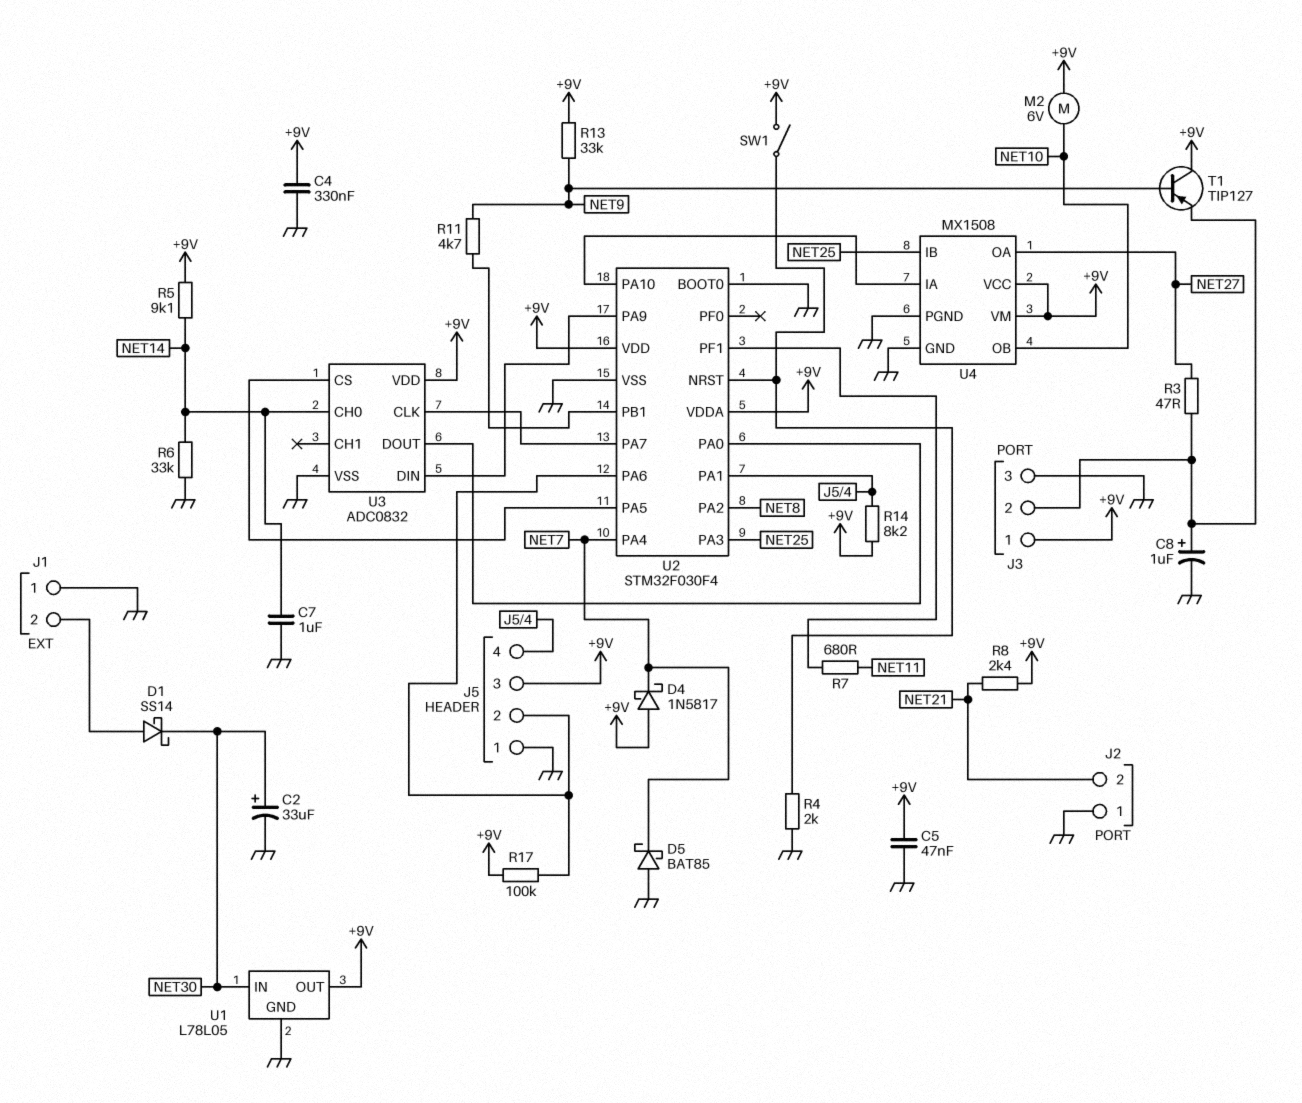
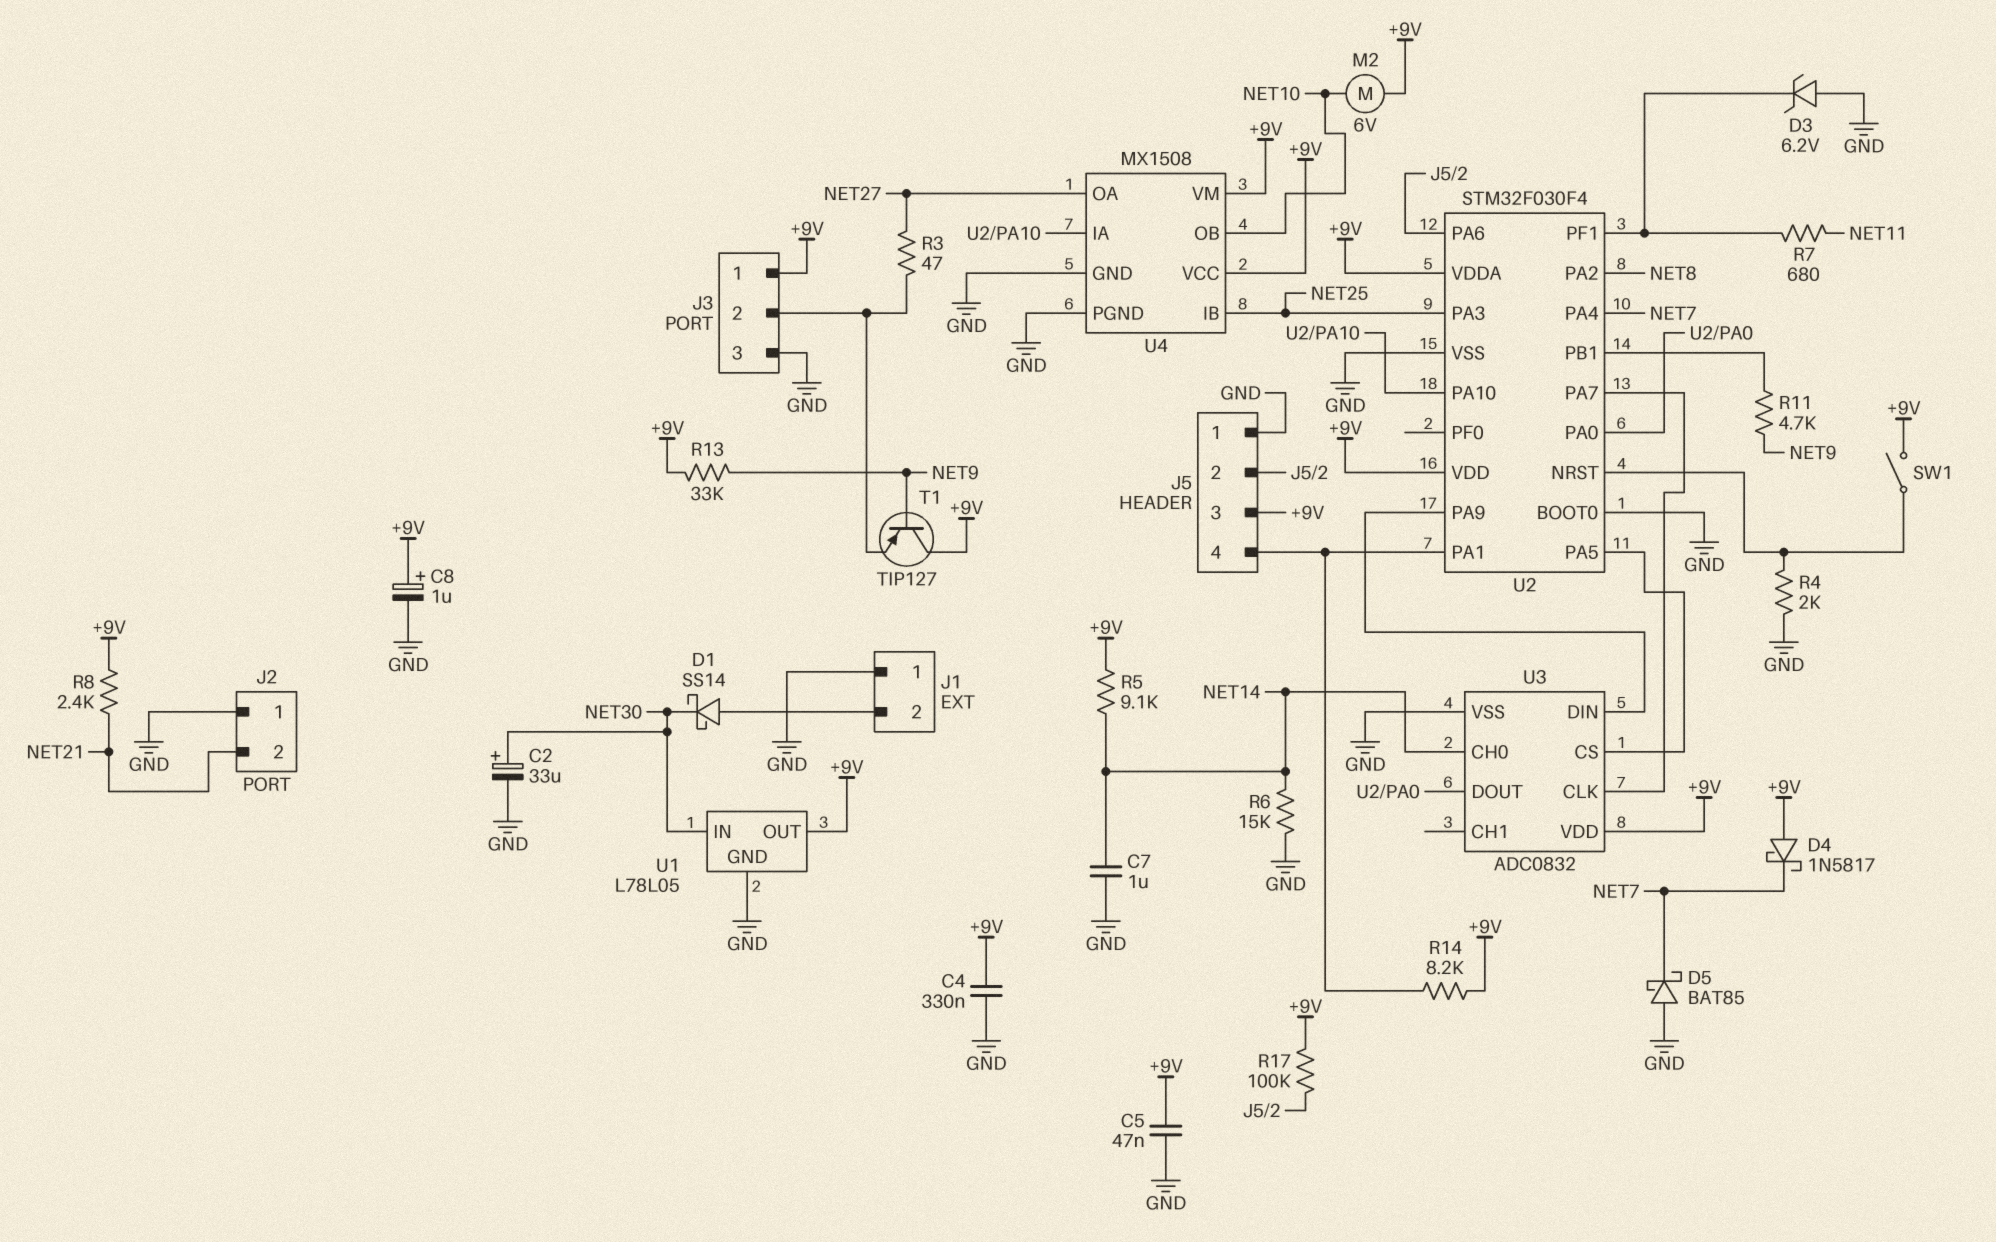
C8: 1uF (plus J3/2, minus GND) -> 1uF (plus +9V, minus GND)
D3: none -> zener 6.2V (A GND, K U2/PF1)
R6: 33k (GND, NET14) -> 15k (GND, NET14)

